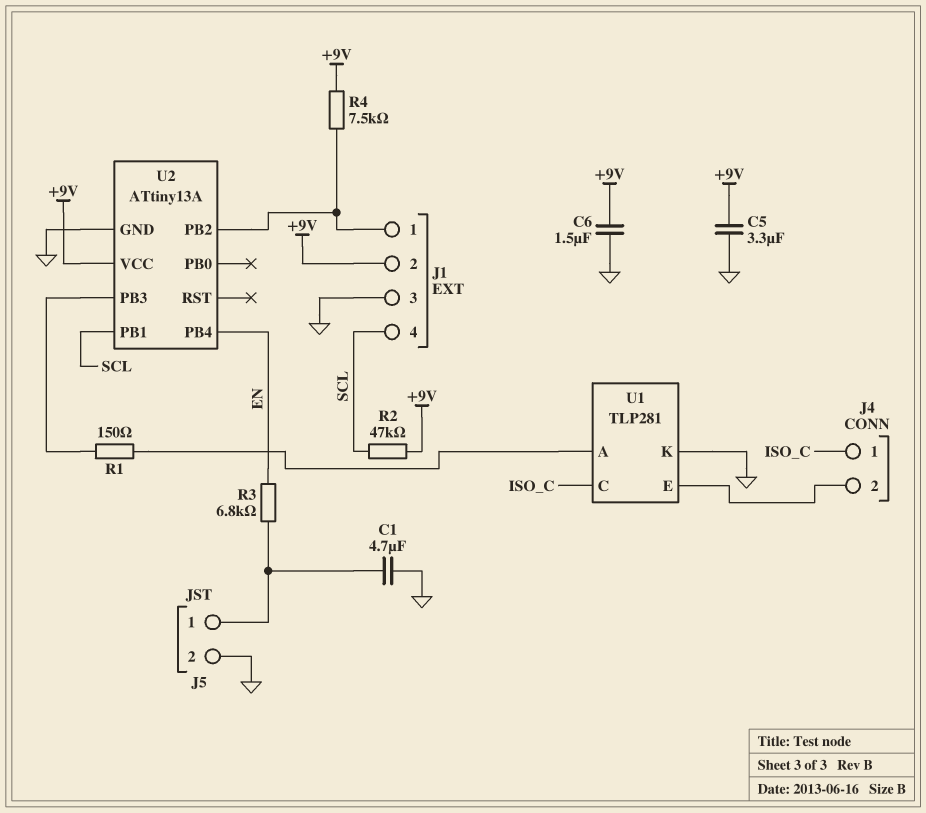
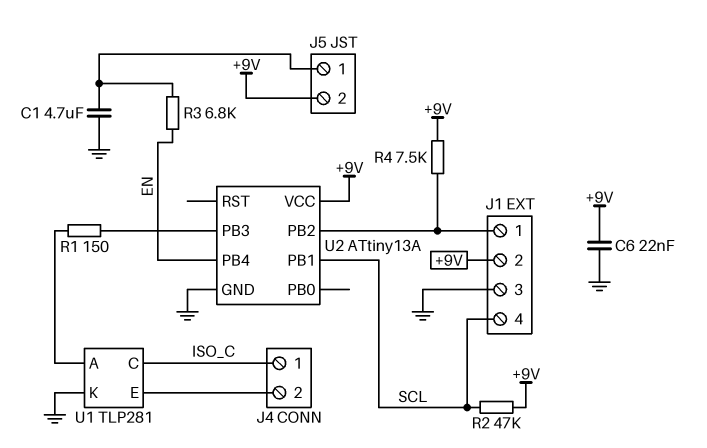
C5: 3.3uF (+9V, GND) -> none
C6: 1.5uF (+9V, GND) -> 22nF (+9V, GND)
J5 pin 2: GND -> +9V

